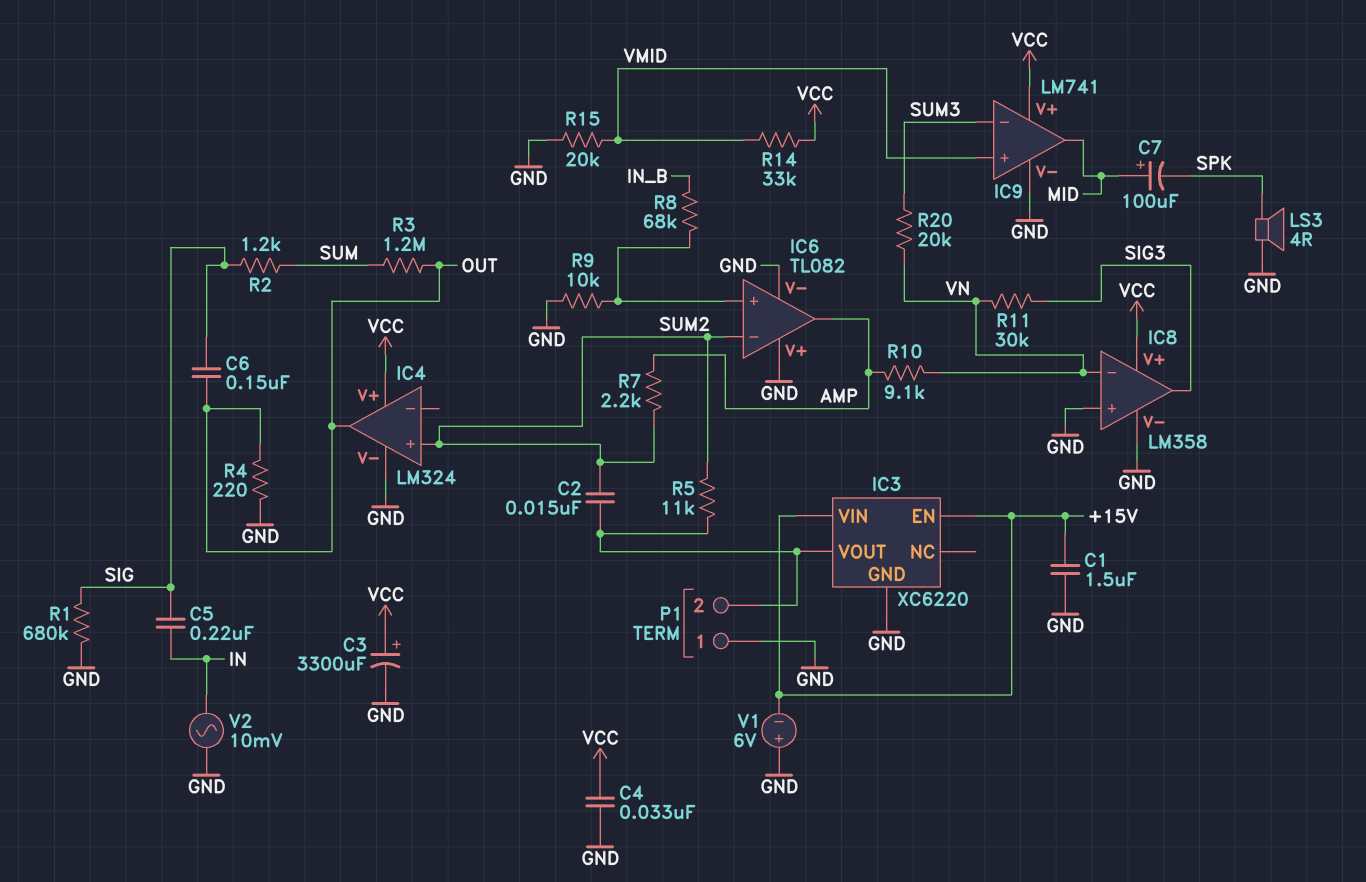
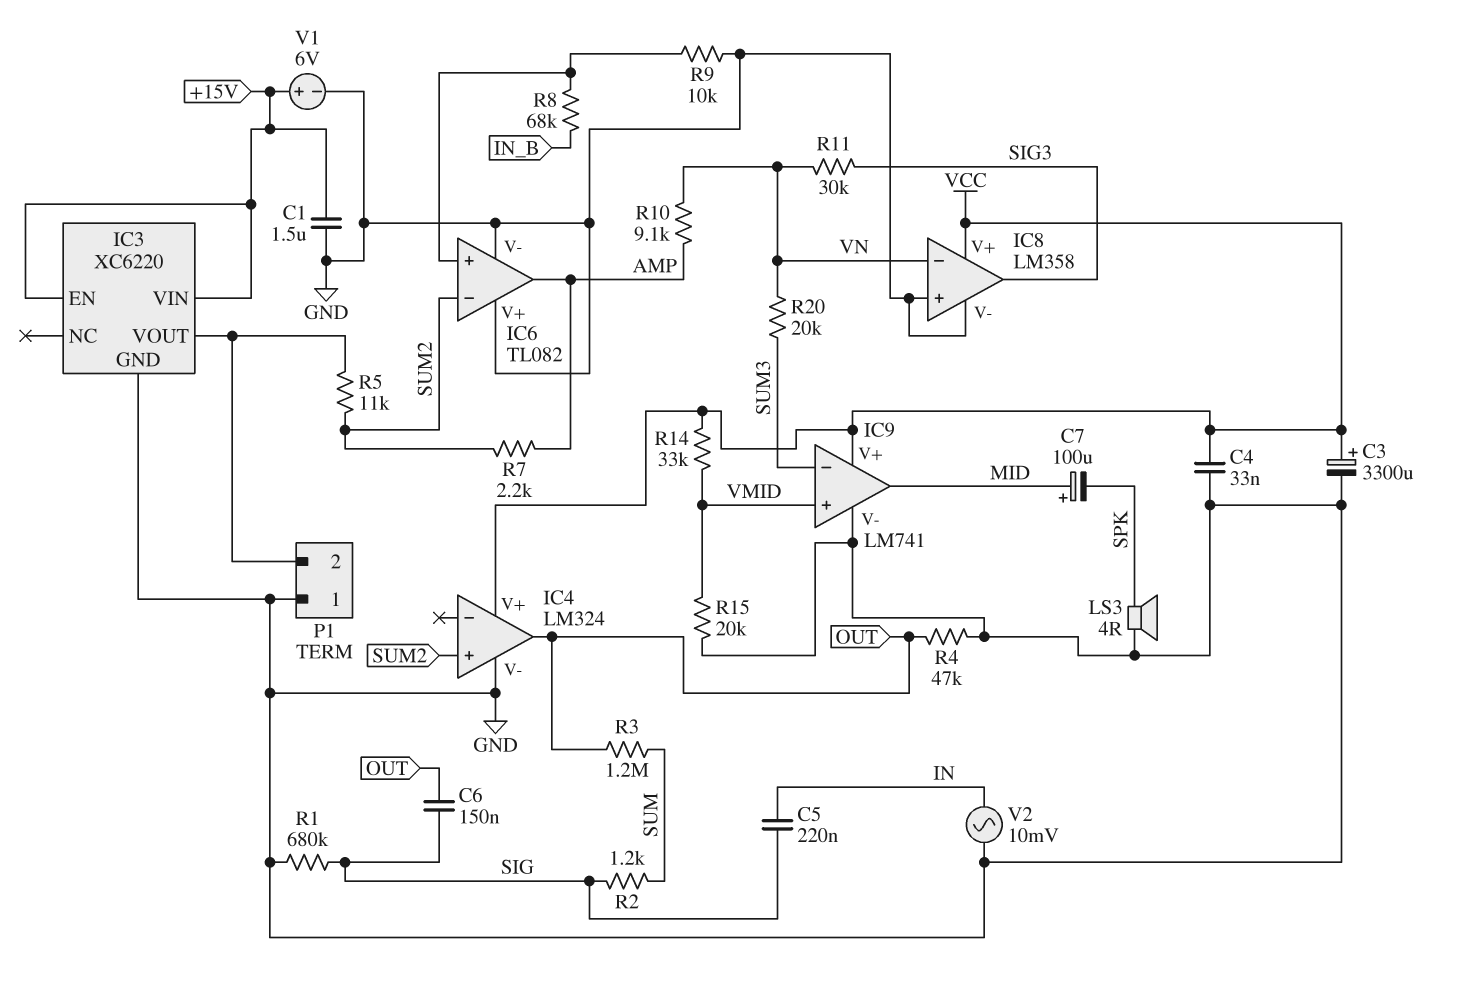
C2: 15nF (IC3/VOUT, SUM2) -> none
R4: 220 (GND, OUT) -> 47k (GND, OUT)
V1: 6V (plus GND, minus +15V) -> 6V (plus +15V, minus GND)

